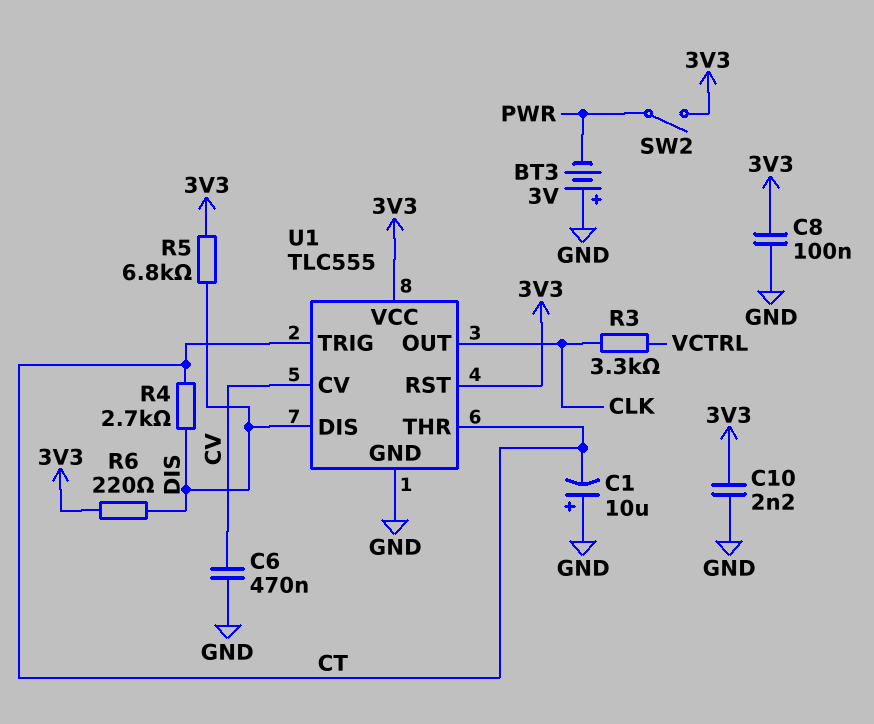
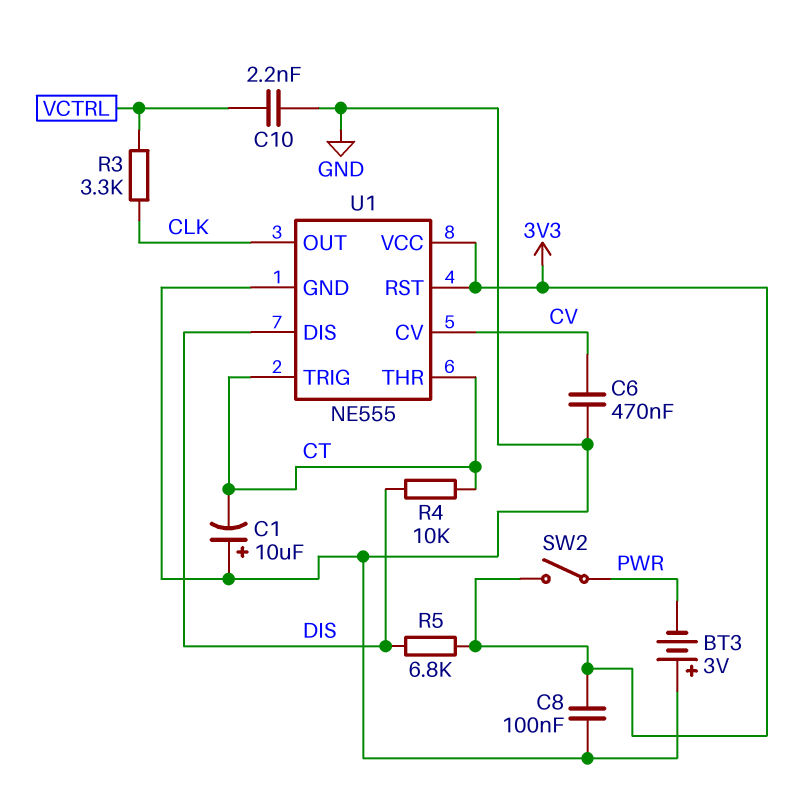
C10: 2.2nF (3V3, GND) -> 2.2nF (GND, VCTRL)
R4: 2.7k (CT, DIS) -> 10k (CT, DIS)
R6: 220 (3V3, DIS) -> none
U1: TLC555 -> NE555

